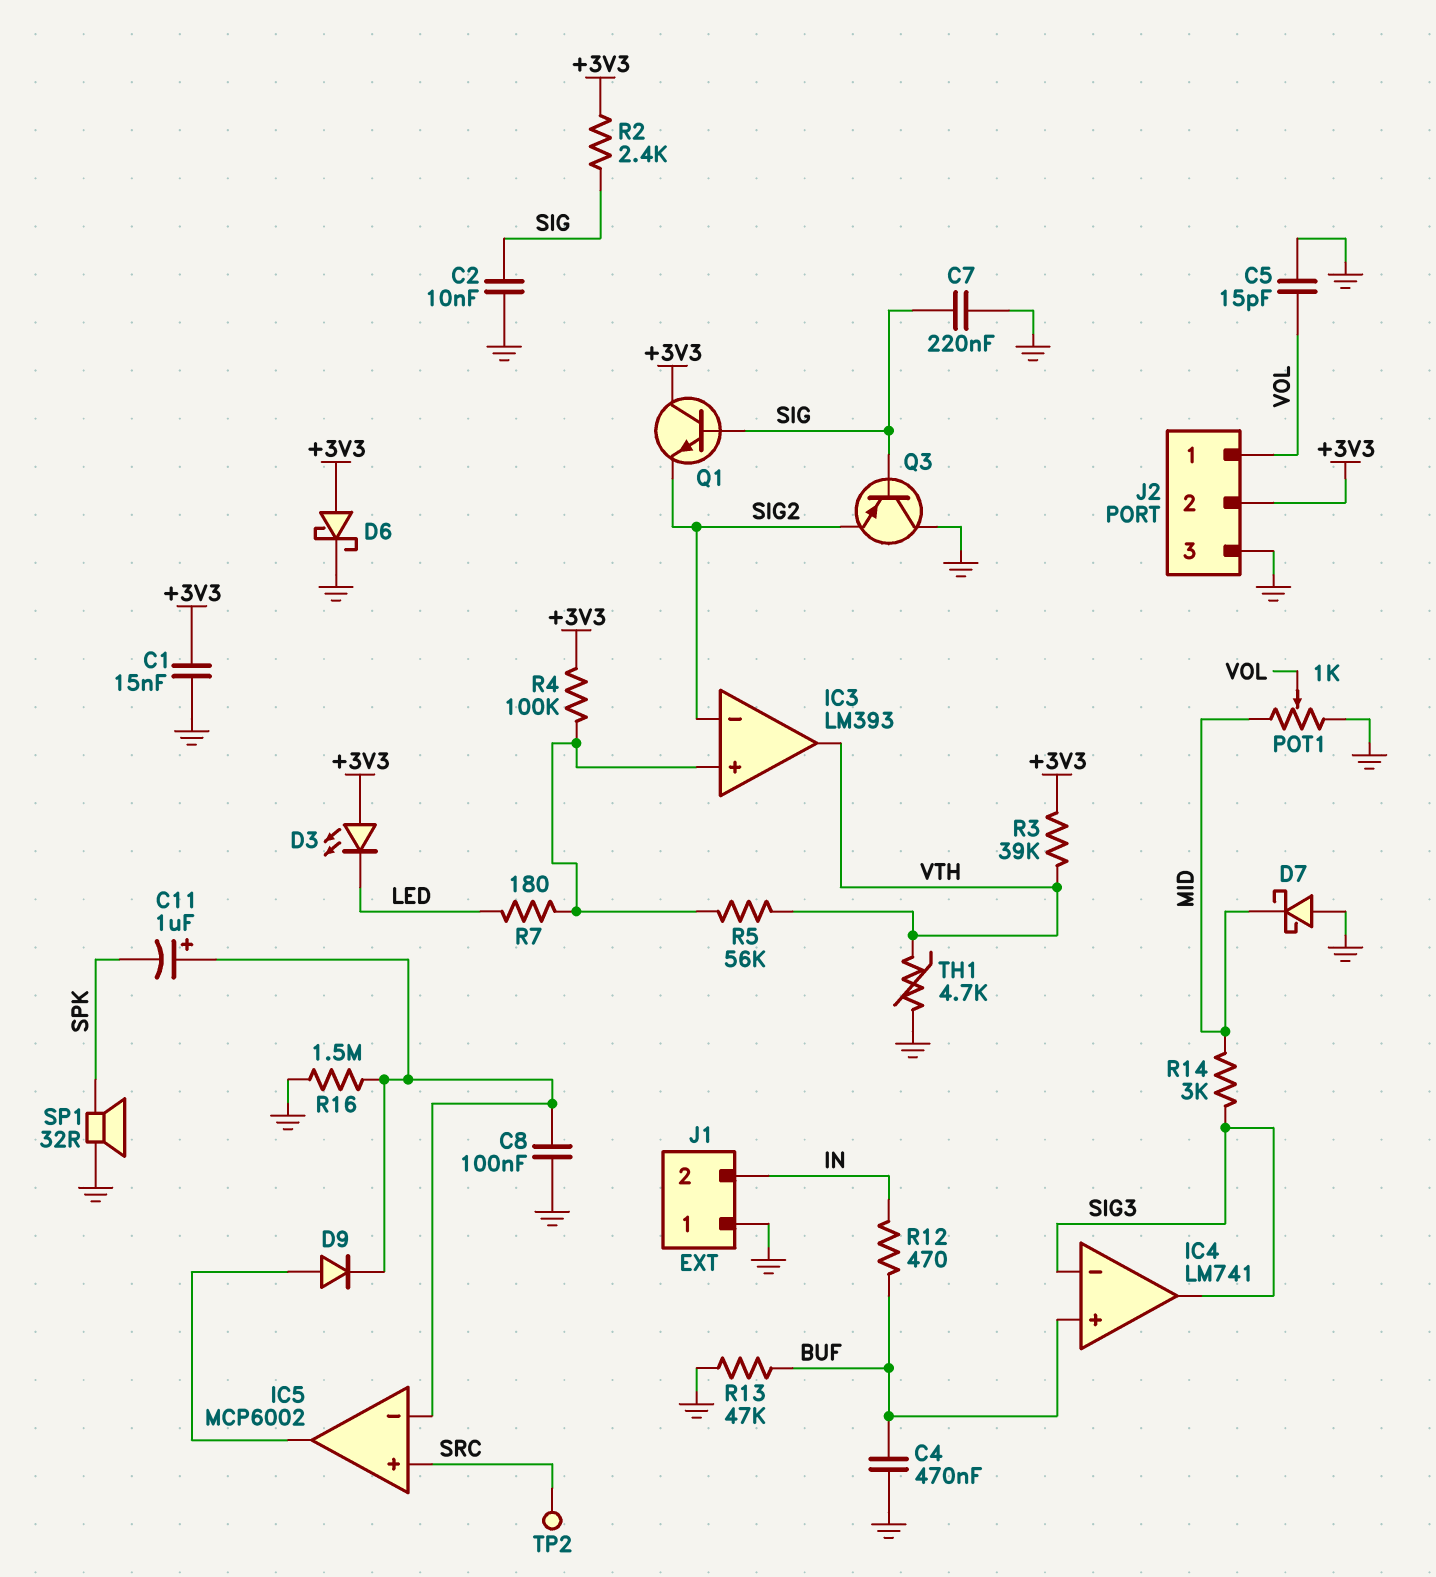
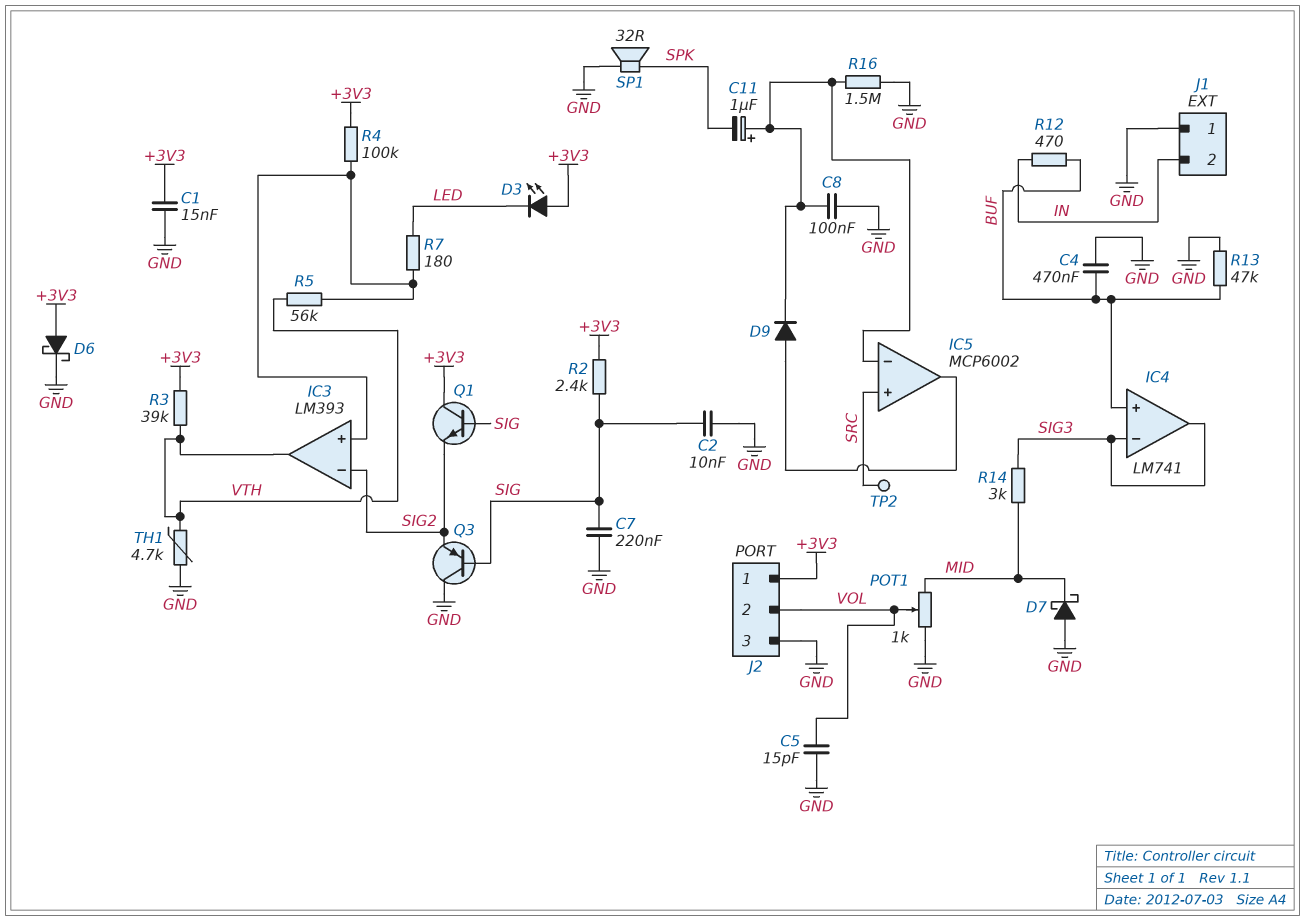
J2 pin 1: VOL -> +3V3
J2 pin 2: +3V3 -> VOL

